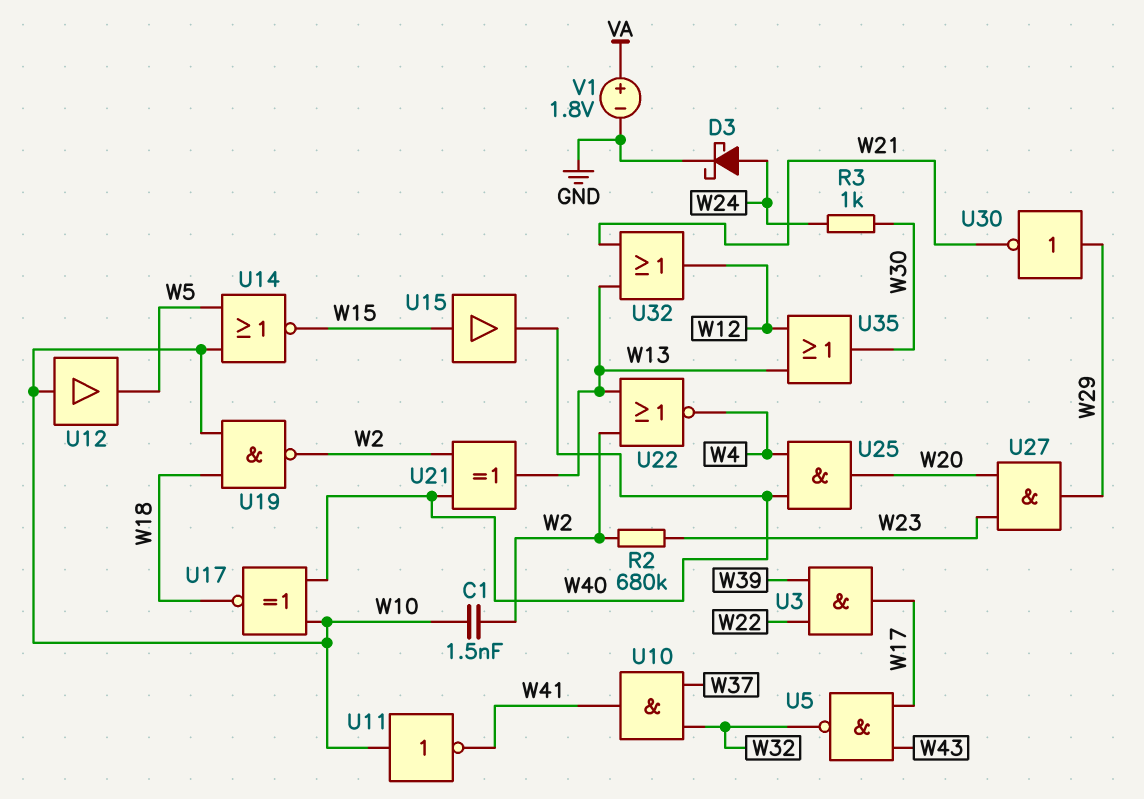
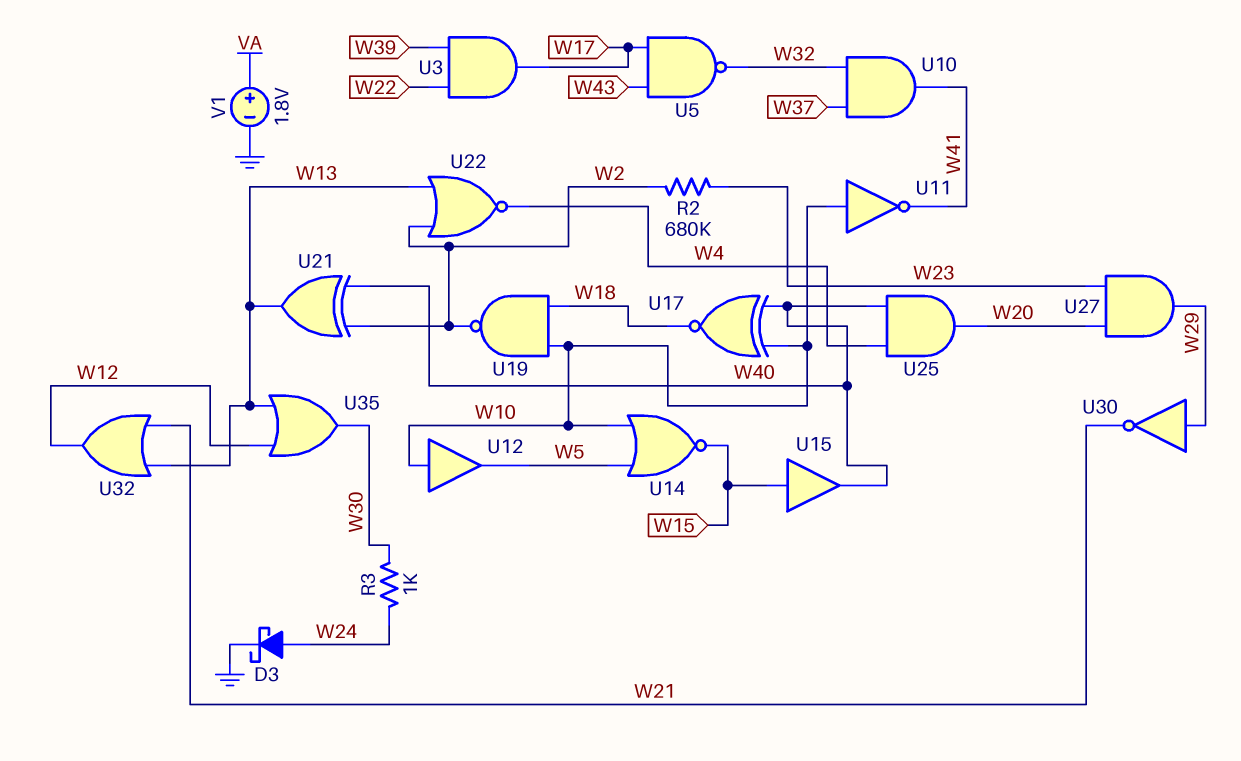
C1: 1.5nF (W2, W10) -> none

